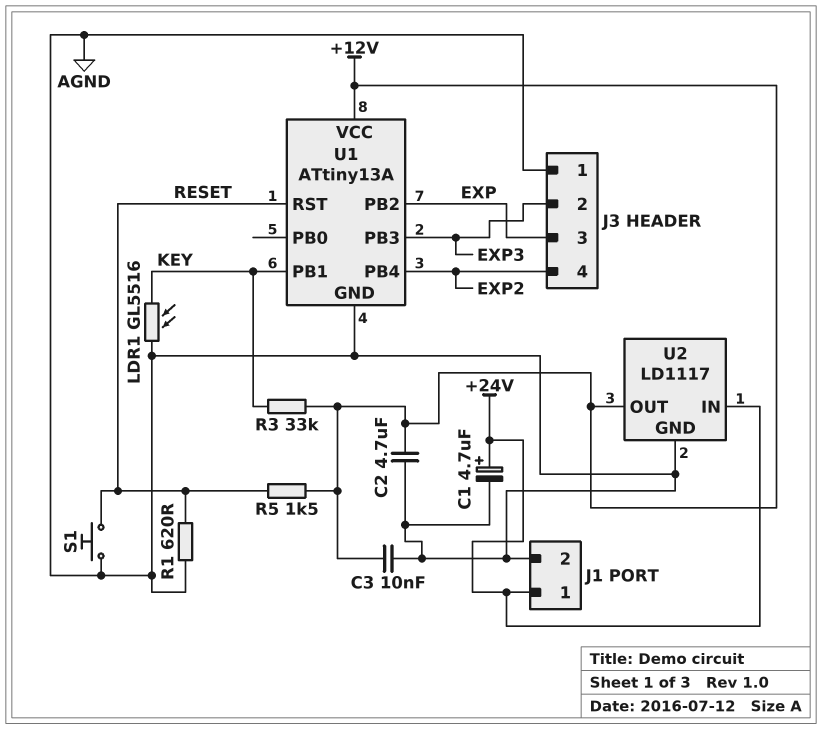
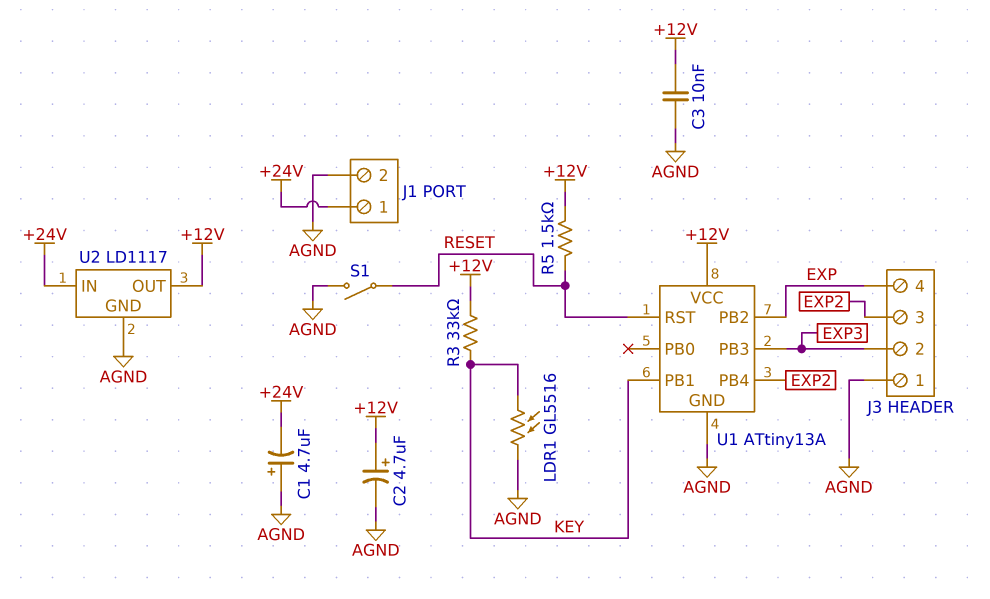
C1: 4.7uF (plus +24V, minus AGND) -> 4.7uF (plus AGND, minus +24V)
C2: 4.7uF (+12V, AGND) -> 4.7uF (plus +12V, minus AGND)
J3 pin 3: EXP -> EXP2
J3 pin 4: EXP2 -> EXP
R1: 620 (AGND, RESET) -> none
S1: button (AGND, RESET) -> switch (AGND, RESET)

